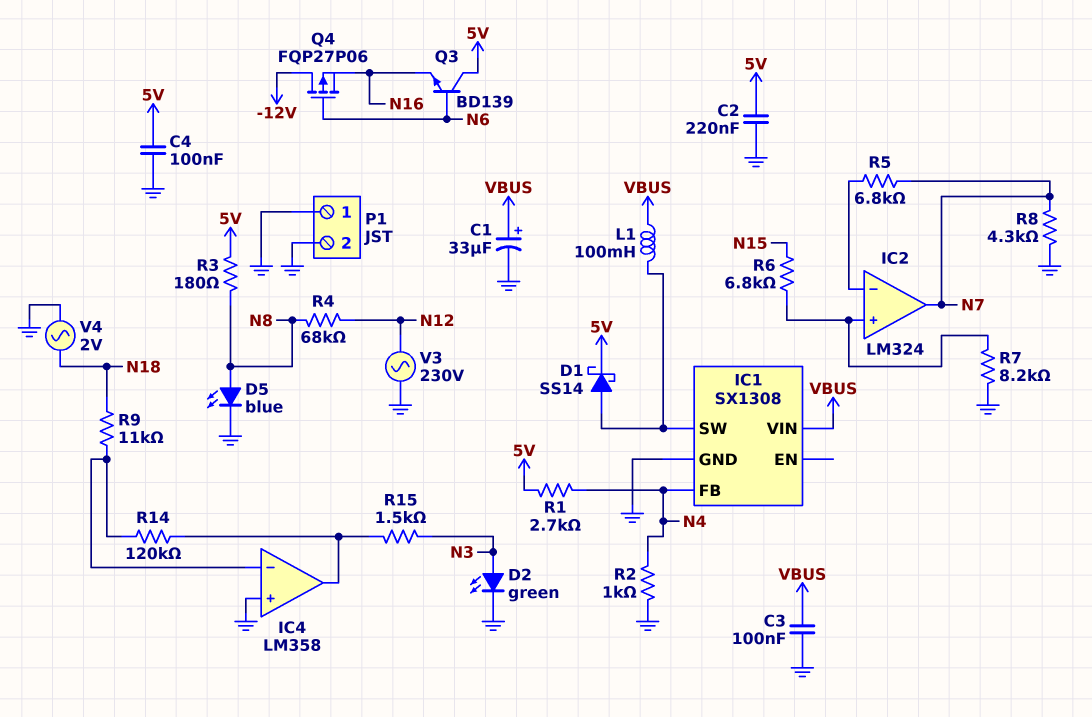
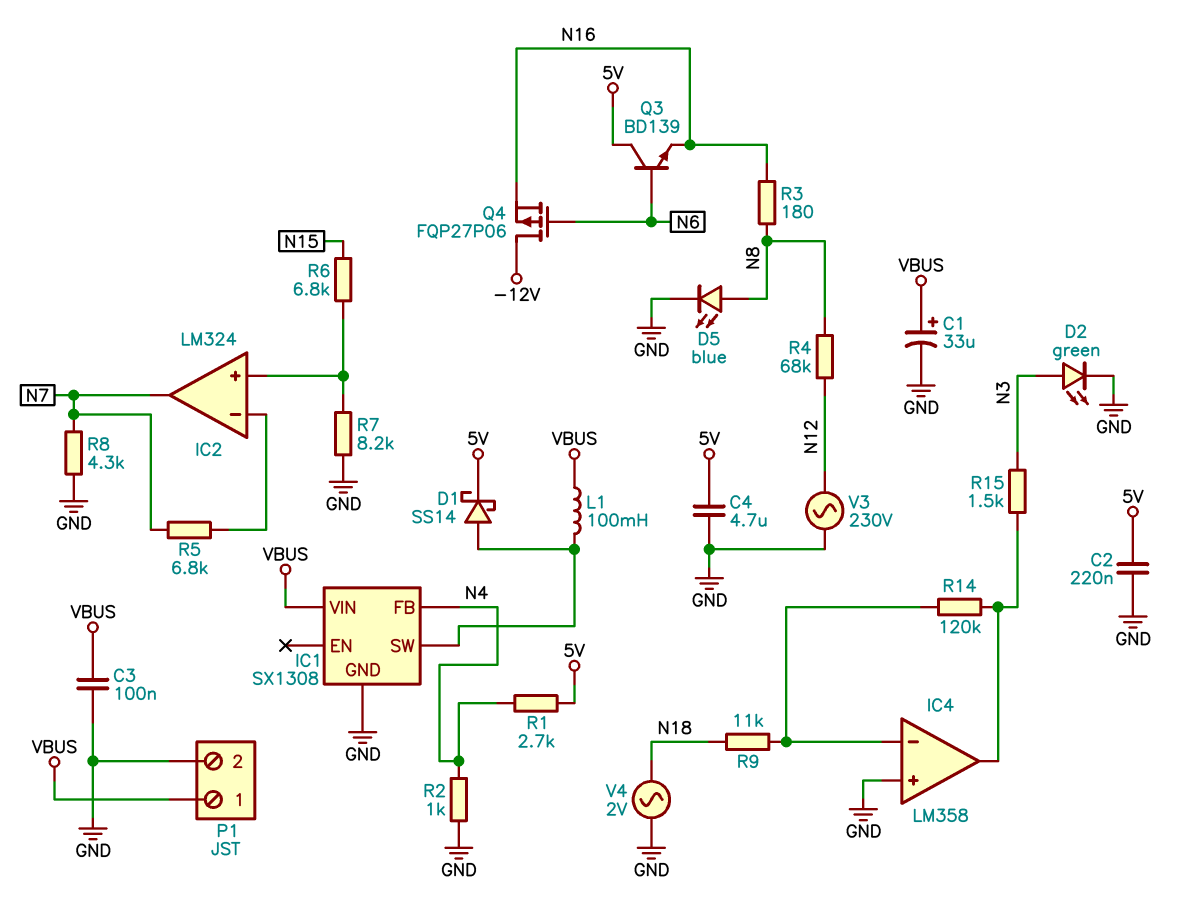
C4: 100nF (5V, GND) -> 4.7uF (5V, GND)
P1 pin 1: GND -> VBUS
R3: 180 (5V, N8) -> 180 (N8, N16)

